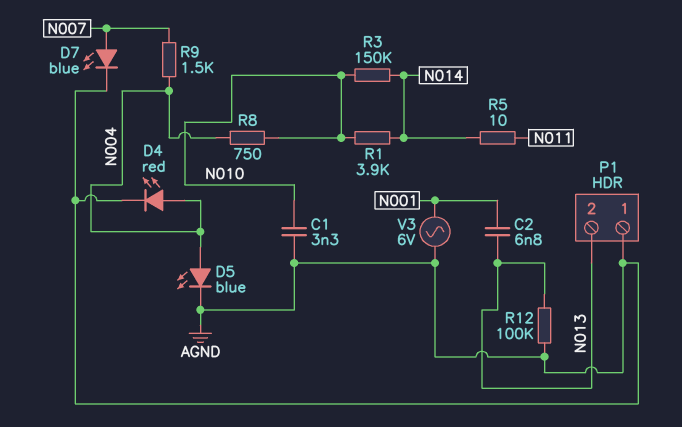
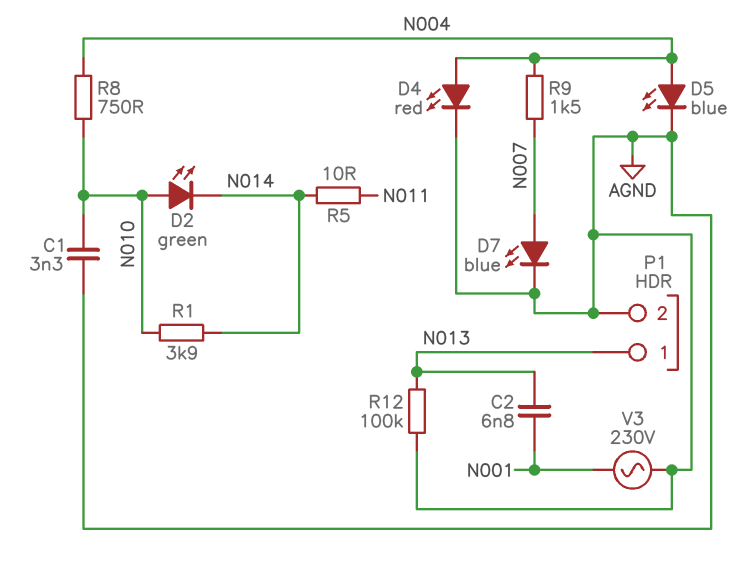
D2: none -> LED green (A N010, K N014)
P1 pin 1: AGND -> N013
P1 pin 2: N013 -> AGND
R3: 150k (N010, N014) -> none
V3: AC 6V (AGND, N001) -> AC 230V (AGND, N001)

